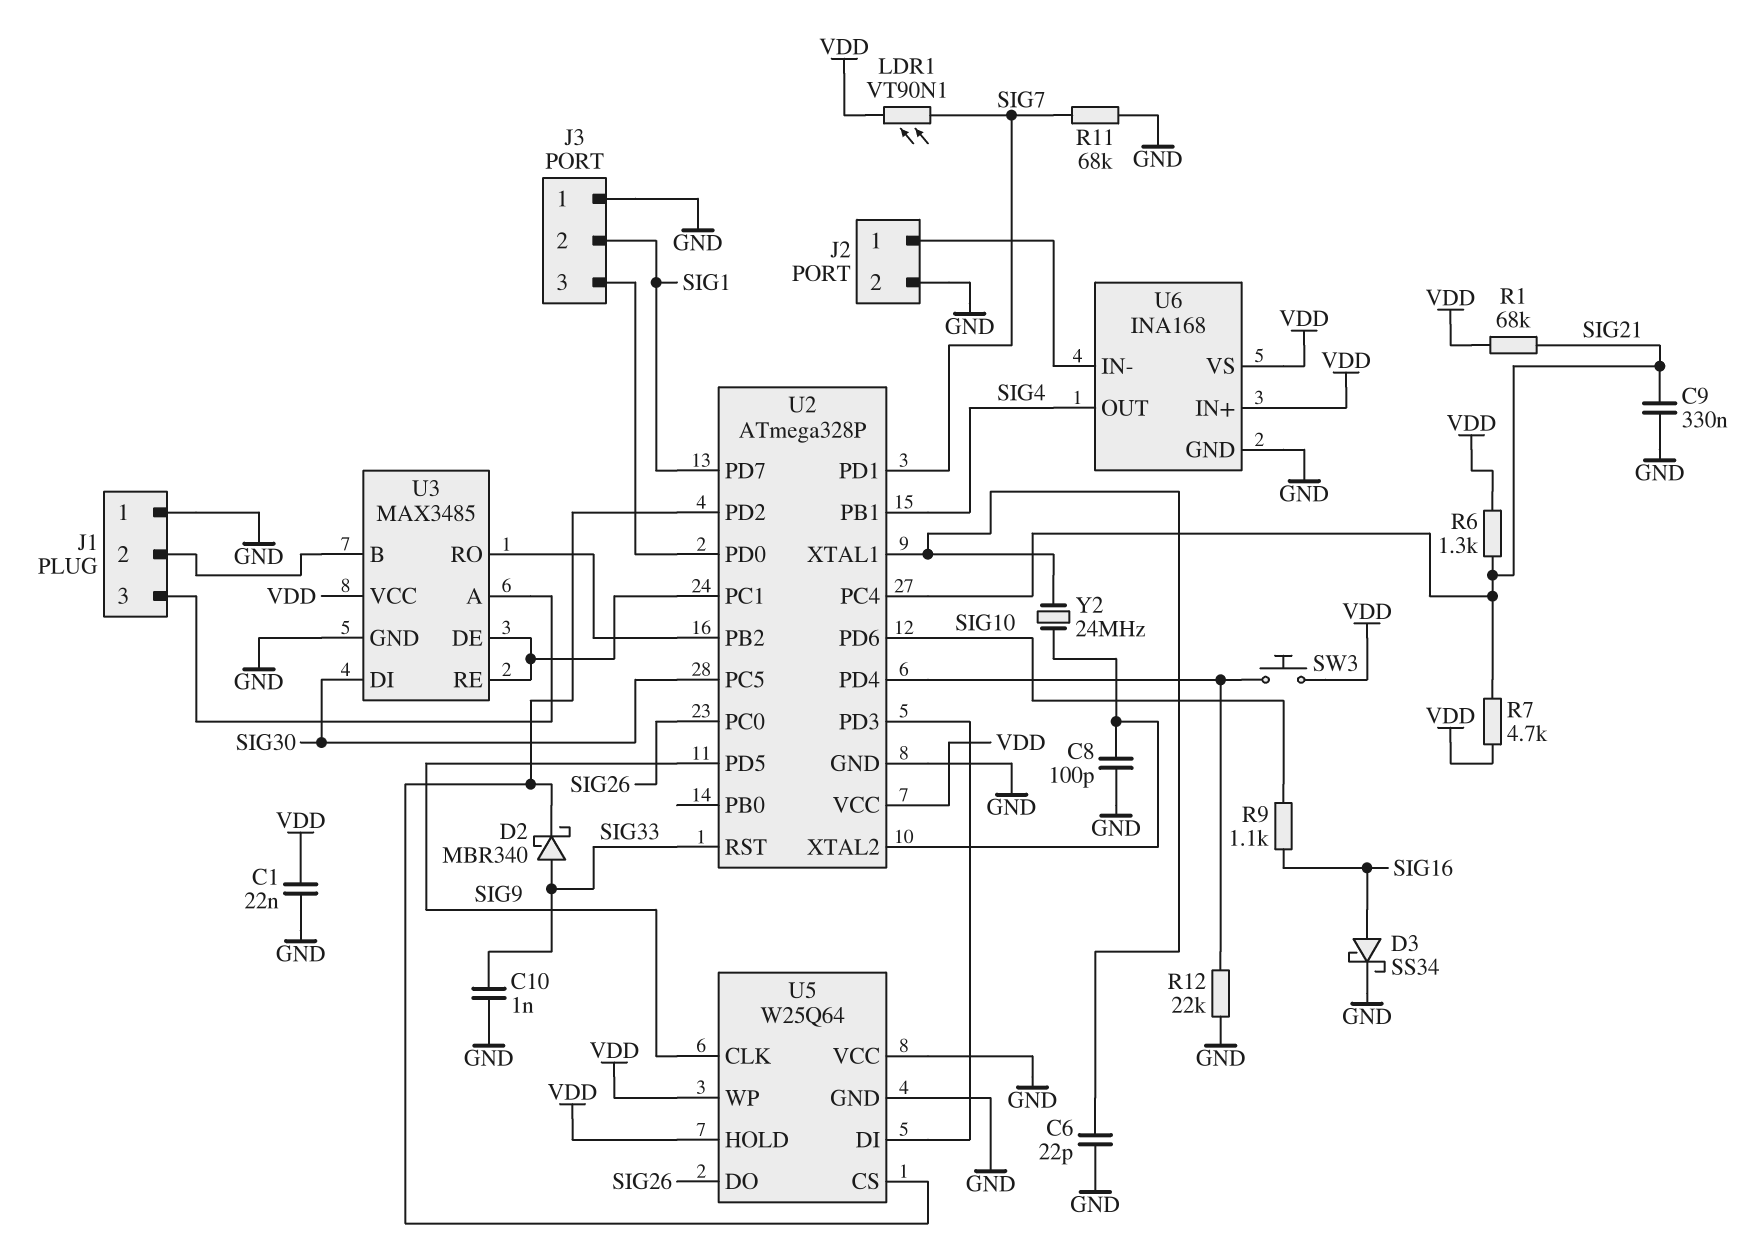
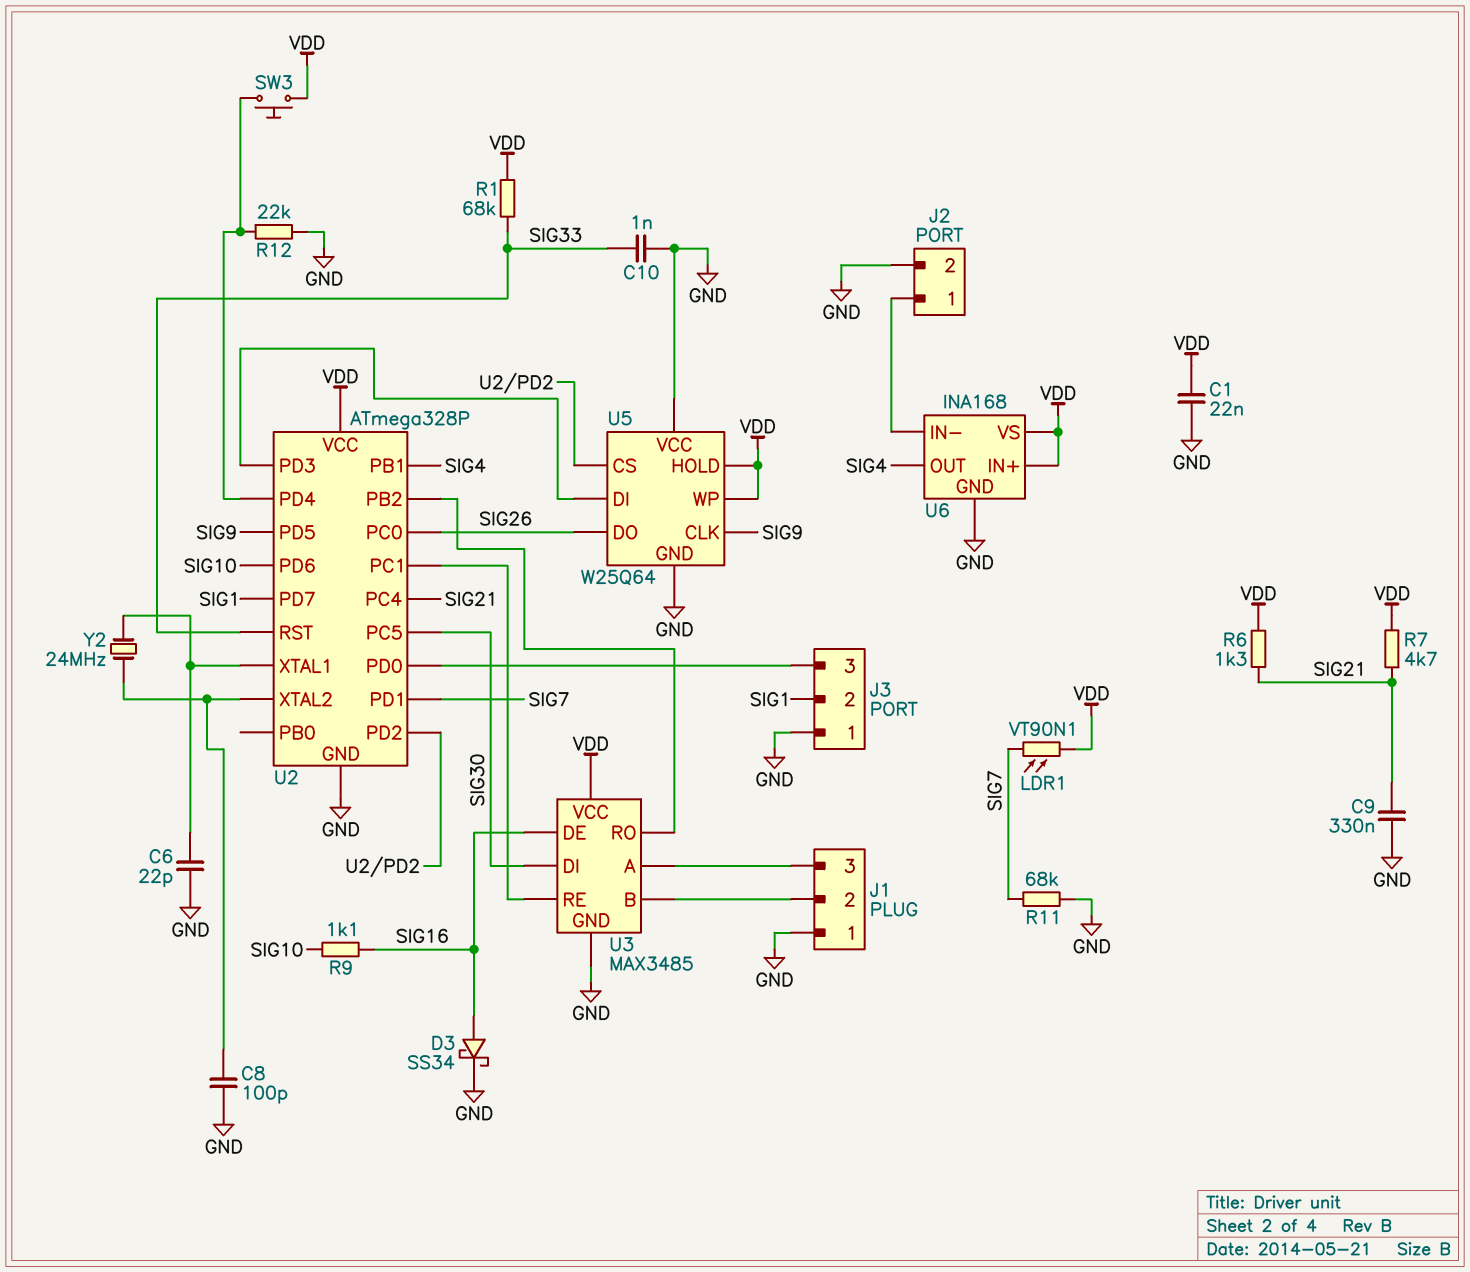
D2: schottky MBR340 (A SIG33, K U2/PD2) -> none
R1: 68k (SIG21, VDD) -> 68k (SIG33, VDD)
U3 pin DE: U2/PC1 -> SIG16

